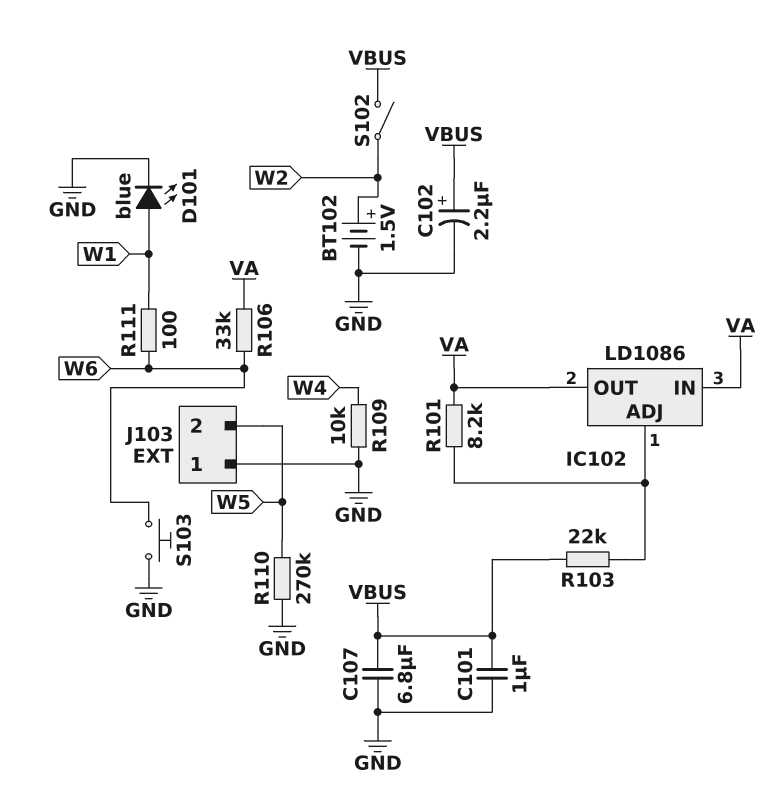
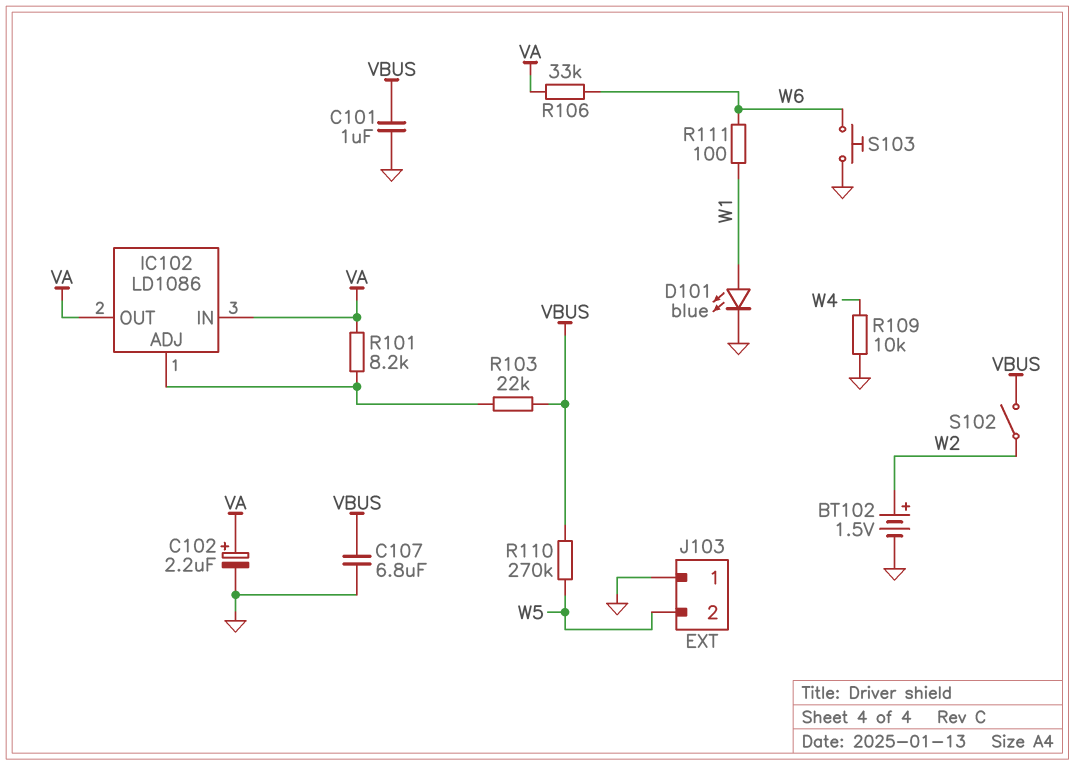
C102: 2.2uF (plus VBUS, minus GND) -> 2.2uF (plus VA, minus GND)
R110: 270k (GND, W5) -> 270k (VBUS, W5)

